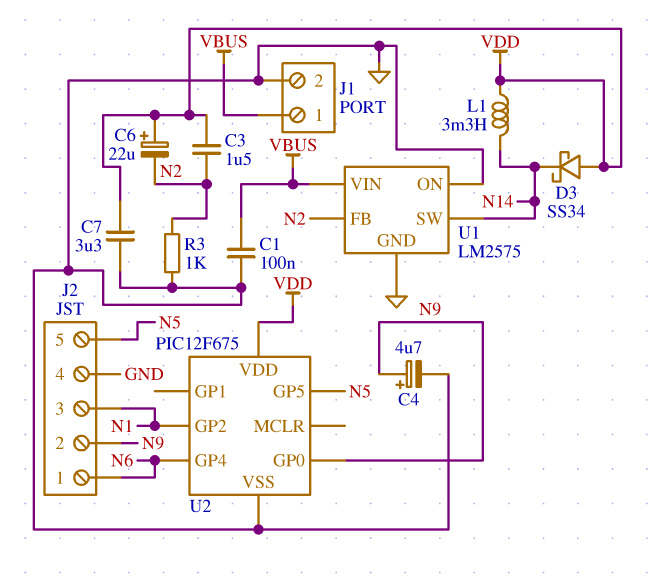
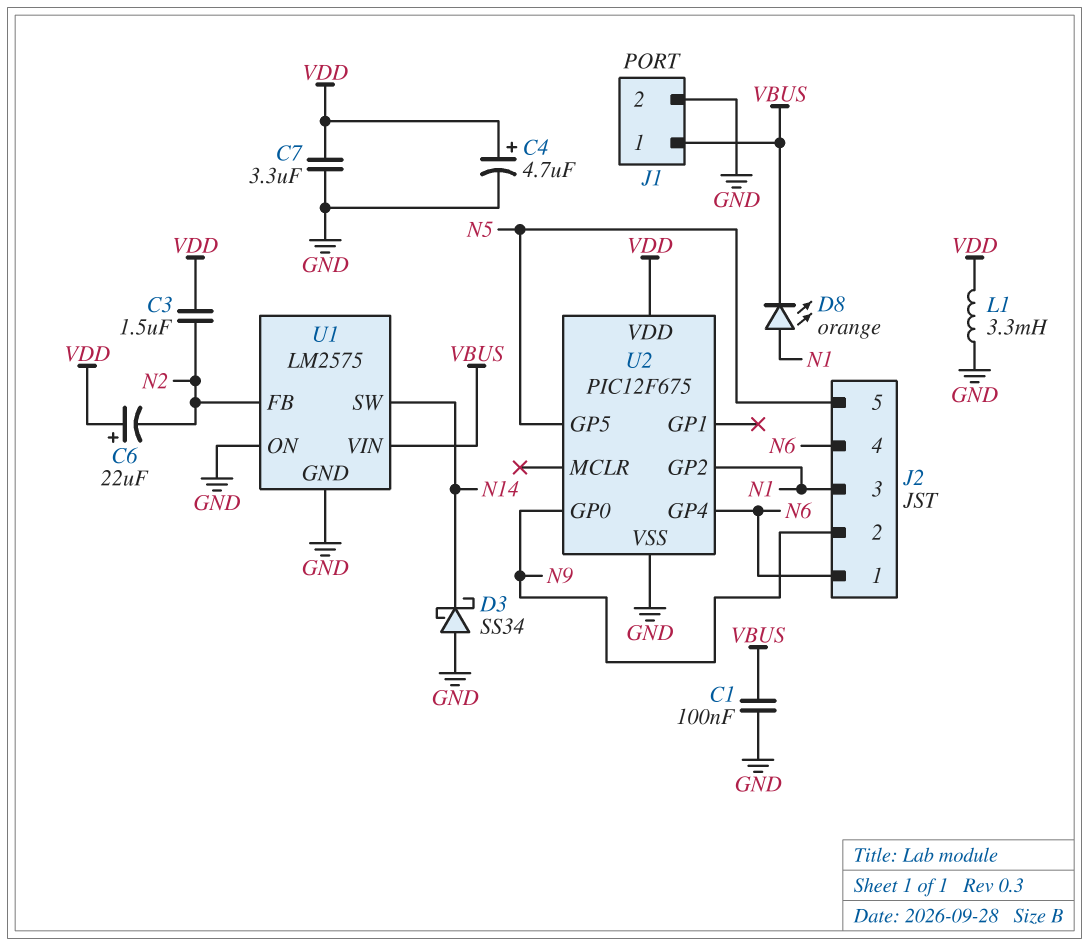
C4: 4.7uF (plus N9, minus GND) -> 4.7uF (plus VDD, minus GND)
D3: schottky SS34 (A VDD, K N14) -> schottky SS34 (A GND, K N14)
D8: none -> LED orange (A N1, K VBUS)
J2 pin 4: GND -> N6
L1: 3.3mH (N14, VDD) -> 3.3mH (GND, VDD)
R3: 1k (GND, N2) -> none

